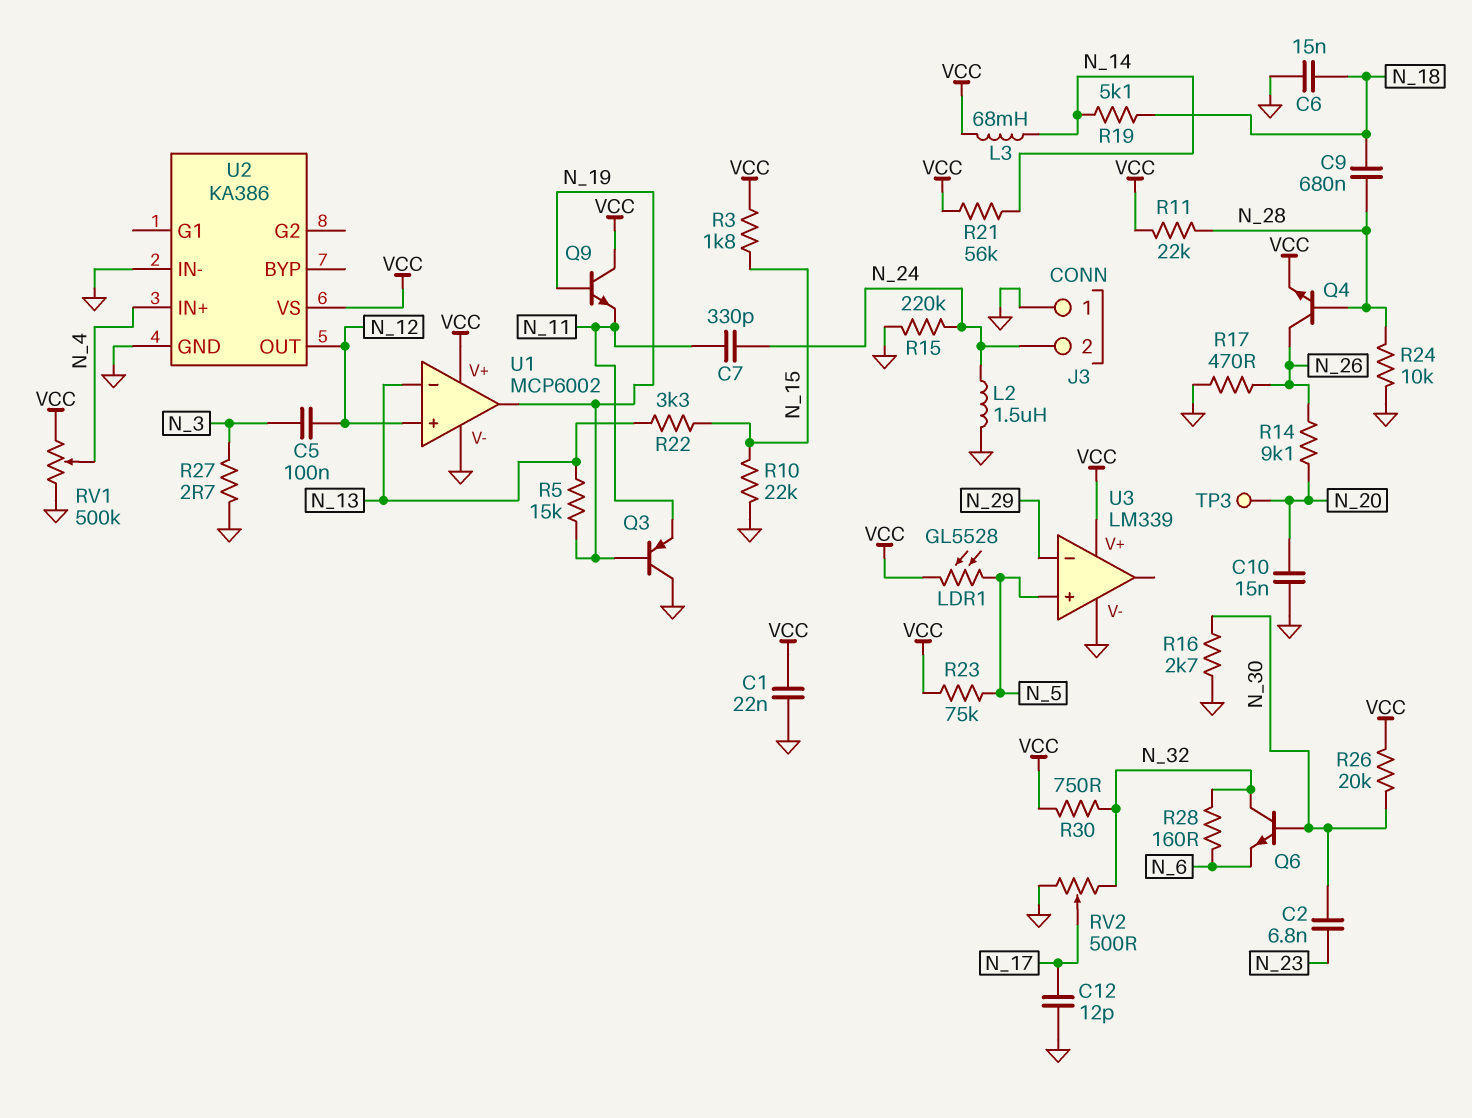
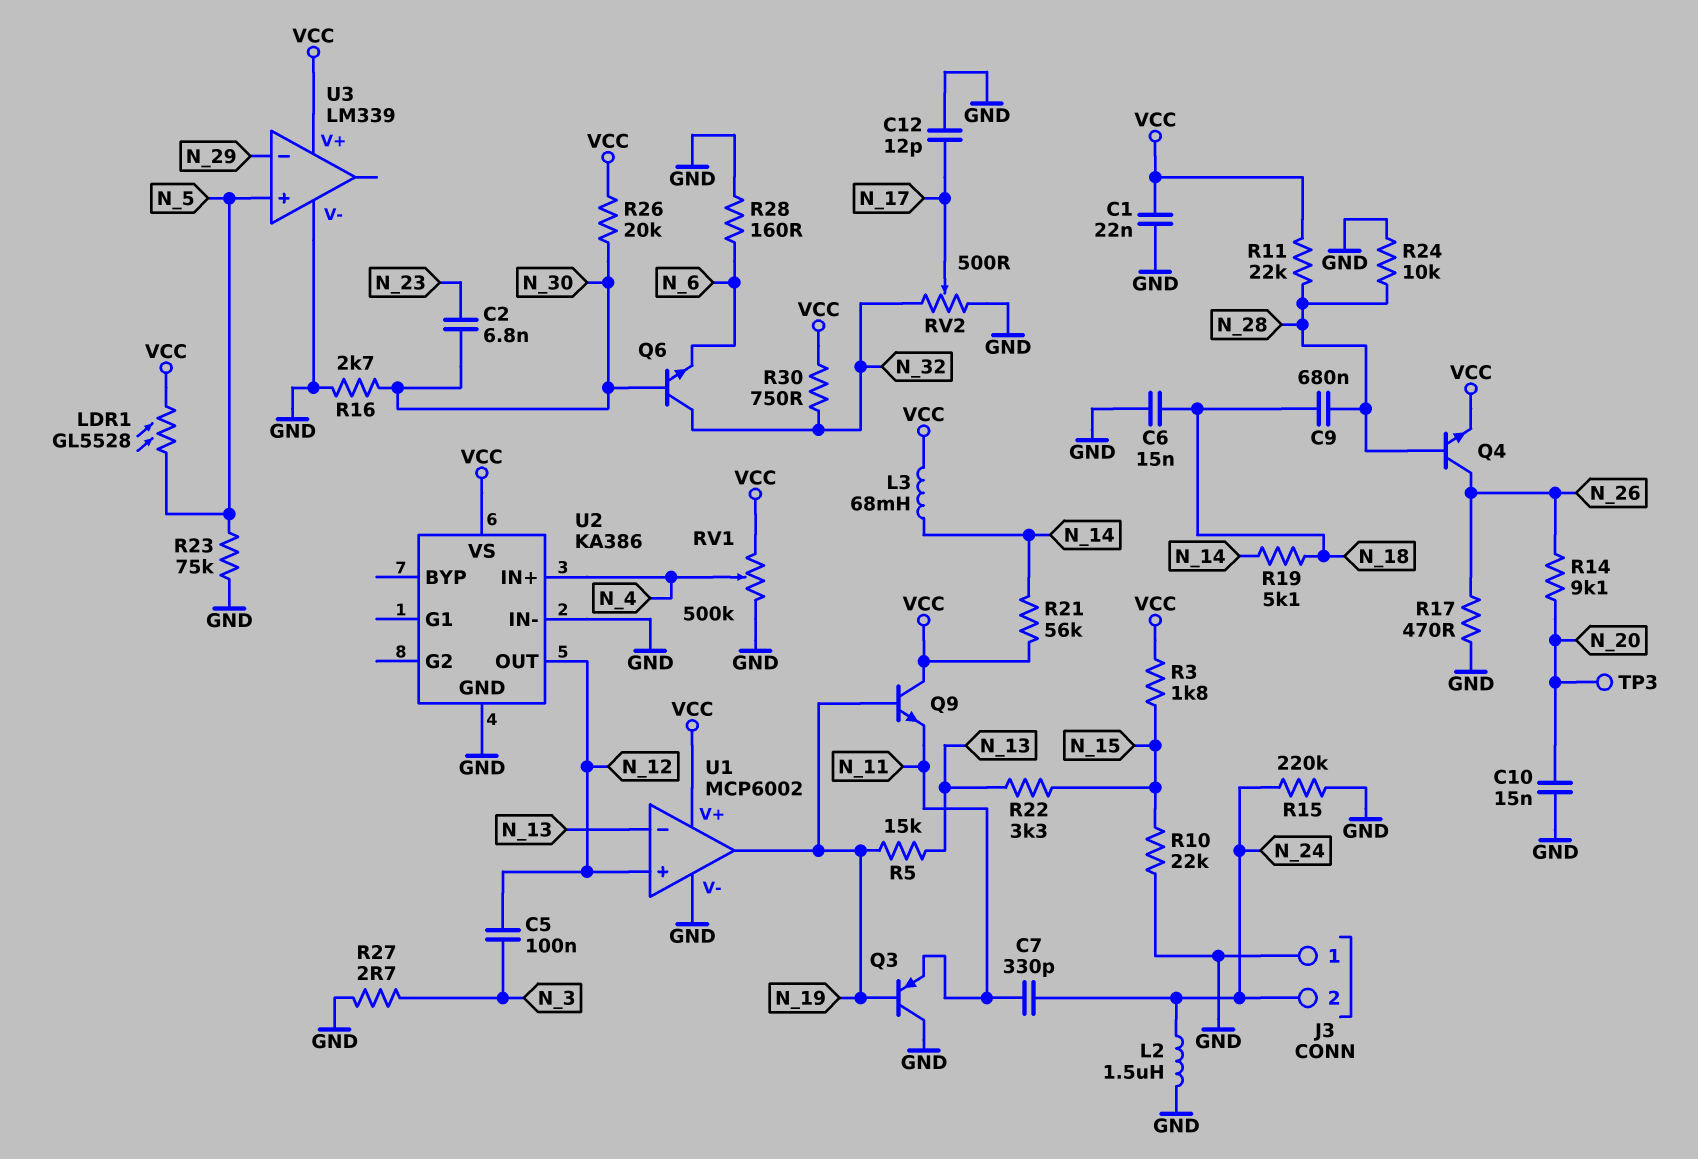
R23: 75k (N_5, VCC) -> 75k (GND, N_5)
R28: 160 (N_6, N_32) -> 160 (GND, N_6)

